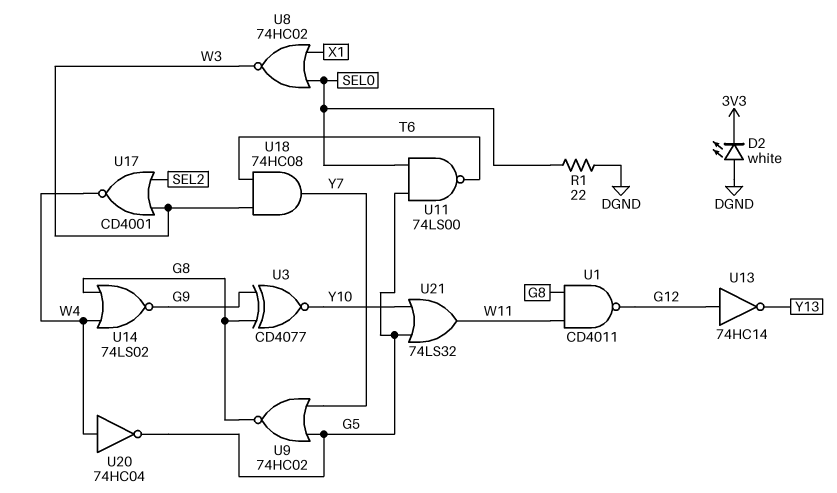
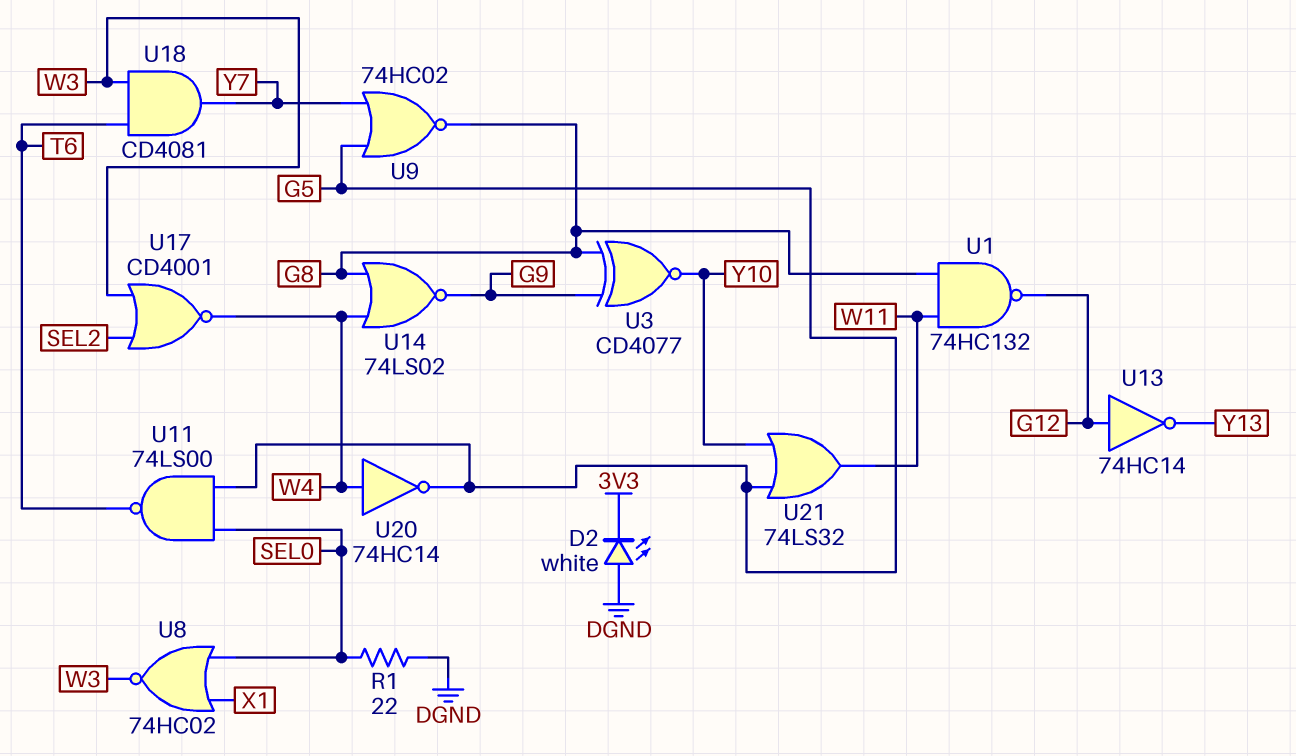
U1: NAND CD4011 (in G8, in W11, out G12) -> NAND 74HC132 (in G8, in W11, out G12)
U18: AND 74HC08 (in T6, in W3, out Y7) -> AND CD4081 (in T6, in W3, out Y7)
U20: NOT 74HC04 (in W4, out G5) -> NOT 74HC14 (in W4, out G5)

